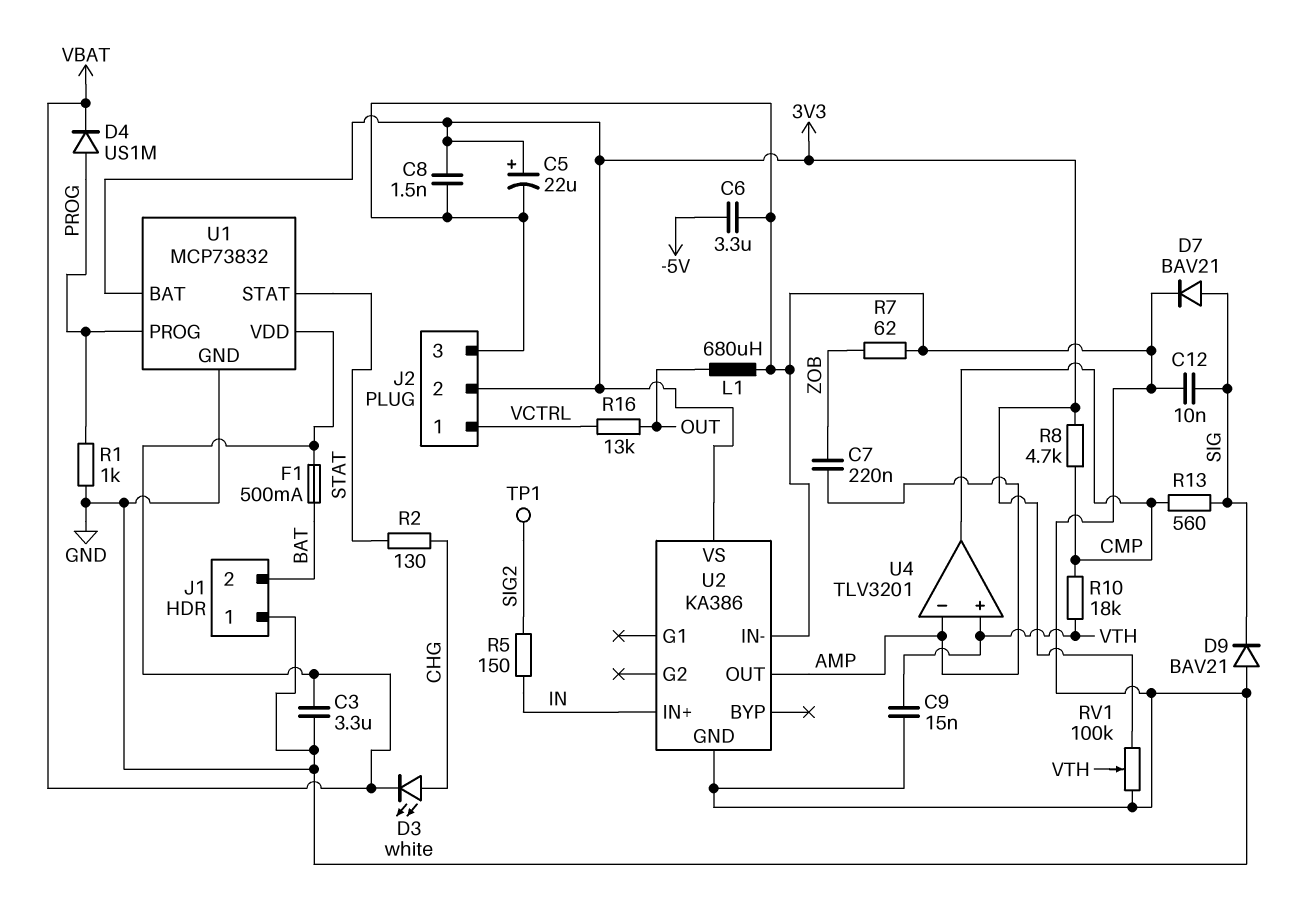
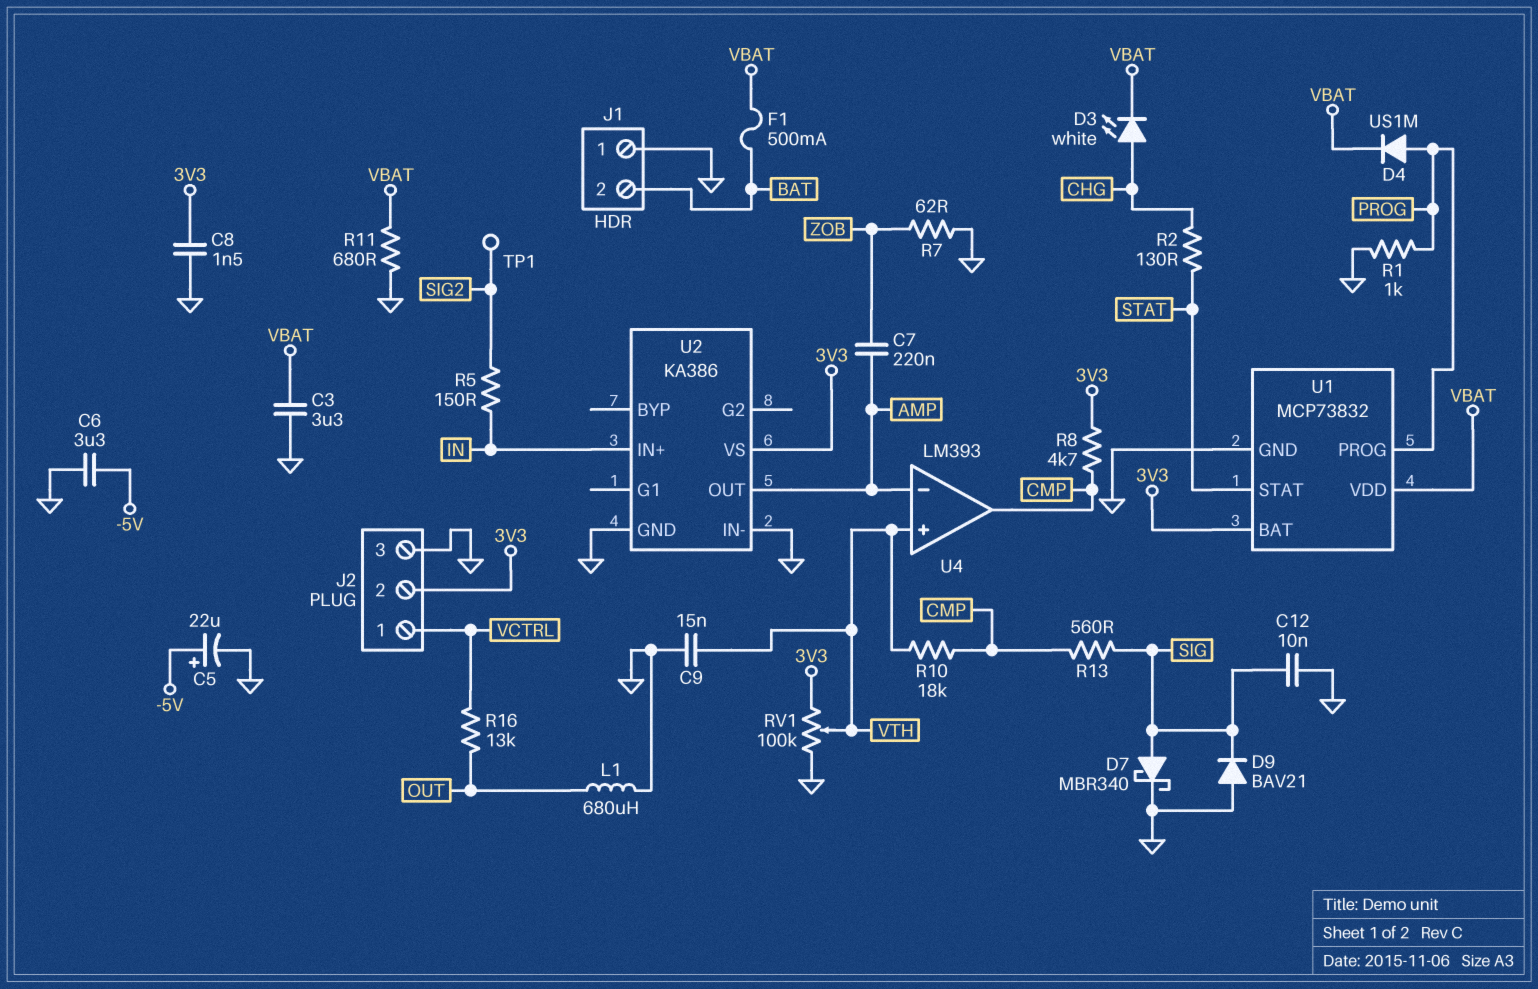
C5: 22uF (plus 3V3, minus GND) -> 22uF (plus -5V, minus GND)
D7: diode BAV21 (A SIG, K GND) -> schottky MBR340 (A SIG, K GND)
R11: none -> 680 (GND, VBAT)
U4: TLV3201 -> LM393

